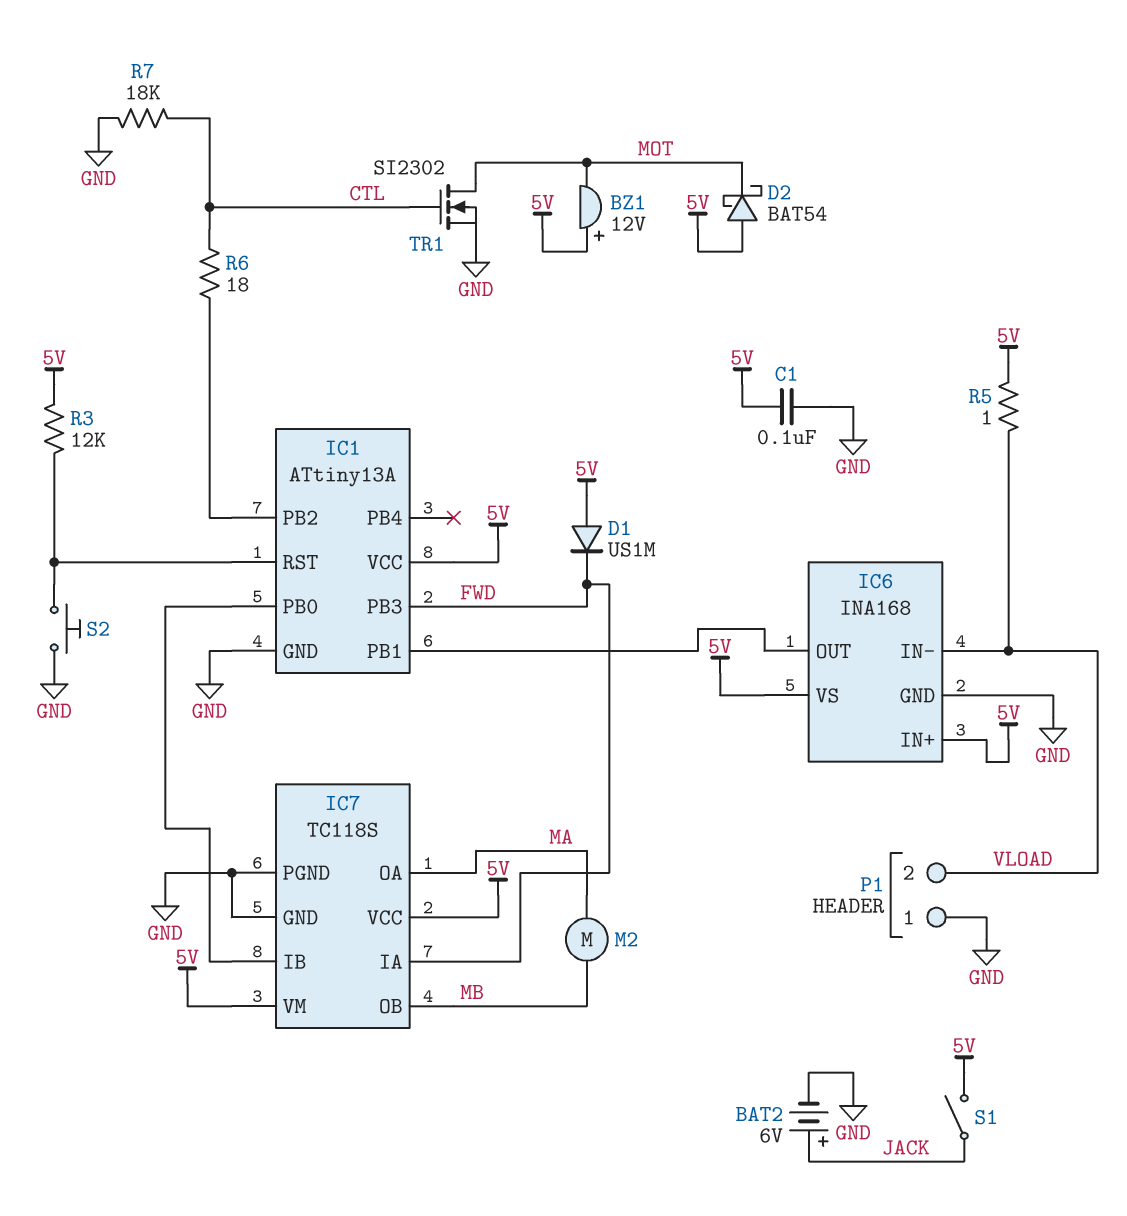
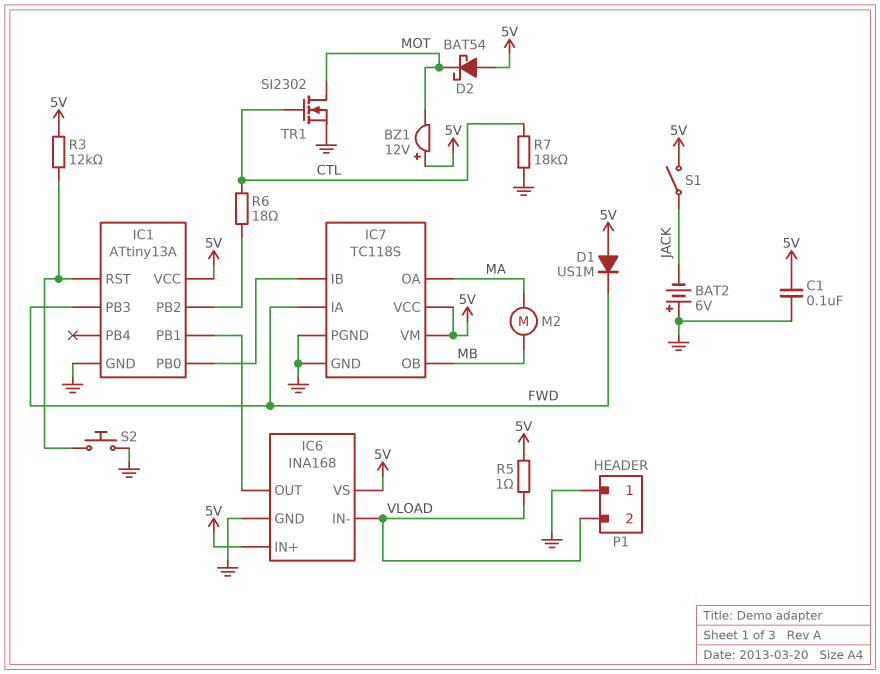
BAT2: 6V (plus JACK, minus GND) -> 6V (plus GND, minus JACK)

